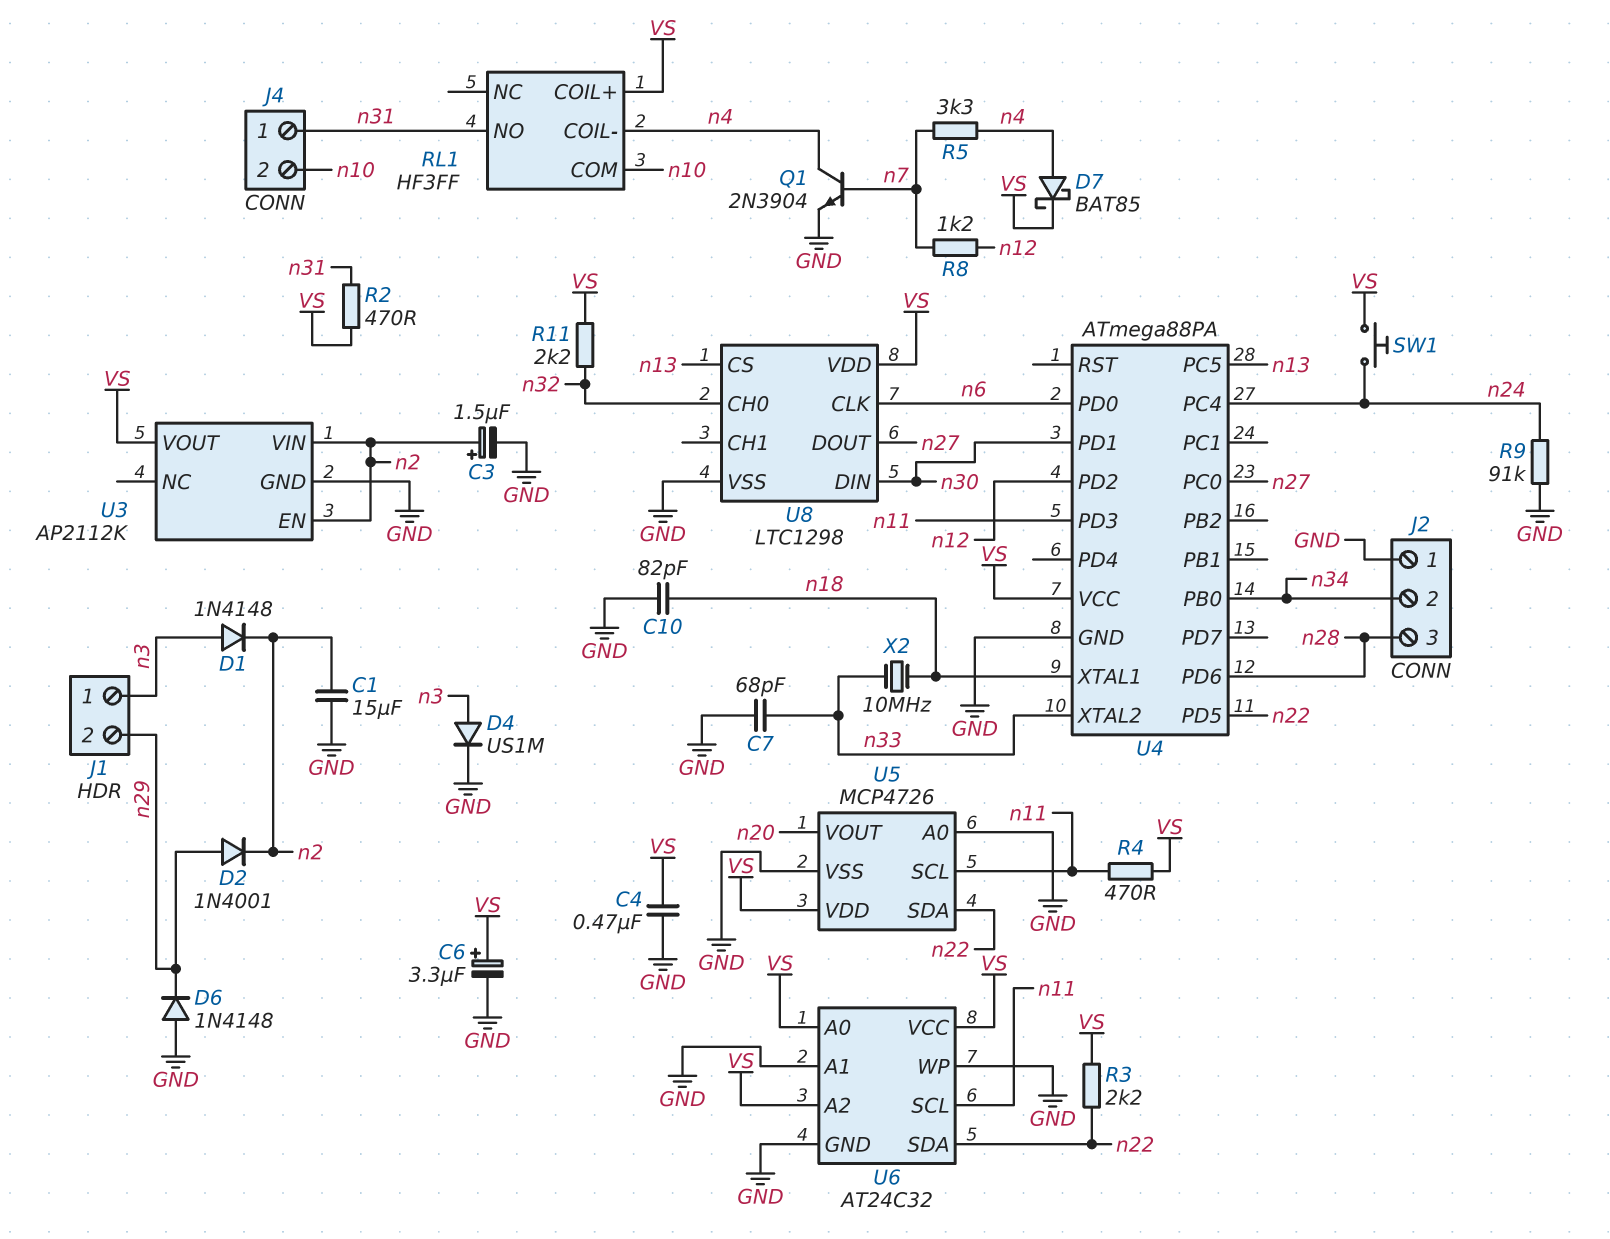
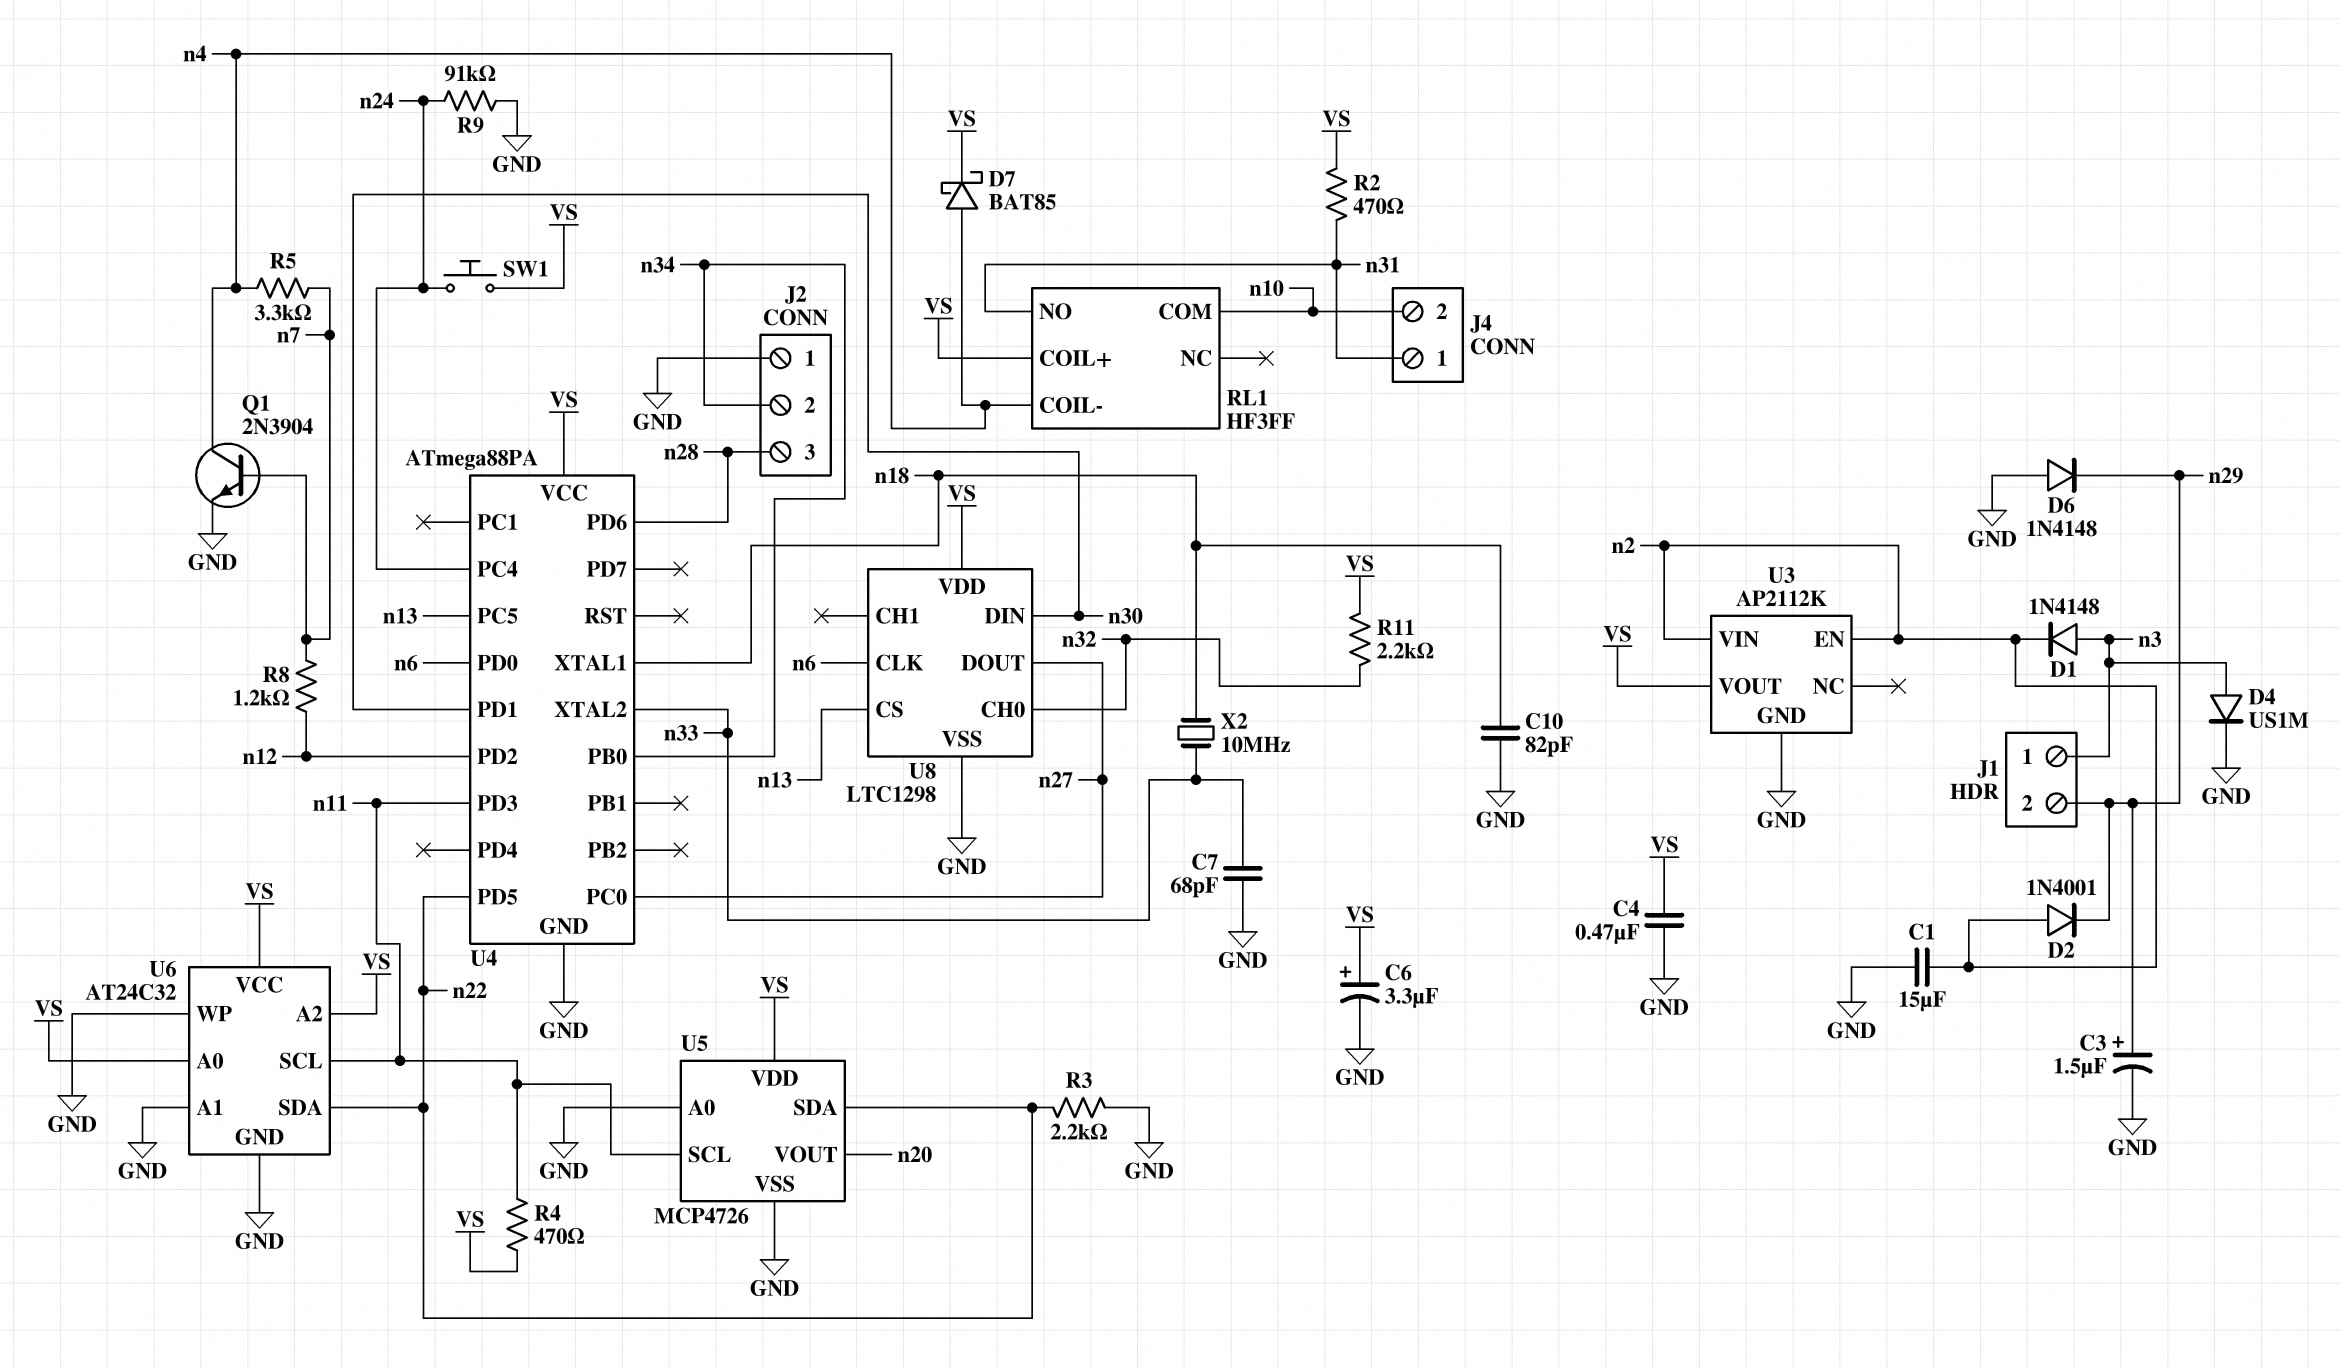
C3: 1.5uF (plus n2, minus GND) -> 1.5uF (plus n29, minus GND)
D2: diode 1N4001 (A n29, K n2) -> diode 1N4001 (A n2, K n29)
R3: 2.2k (VS, n22) -> 2.2k (GND, n22)

